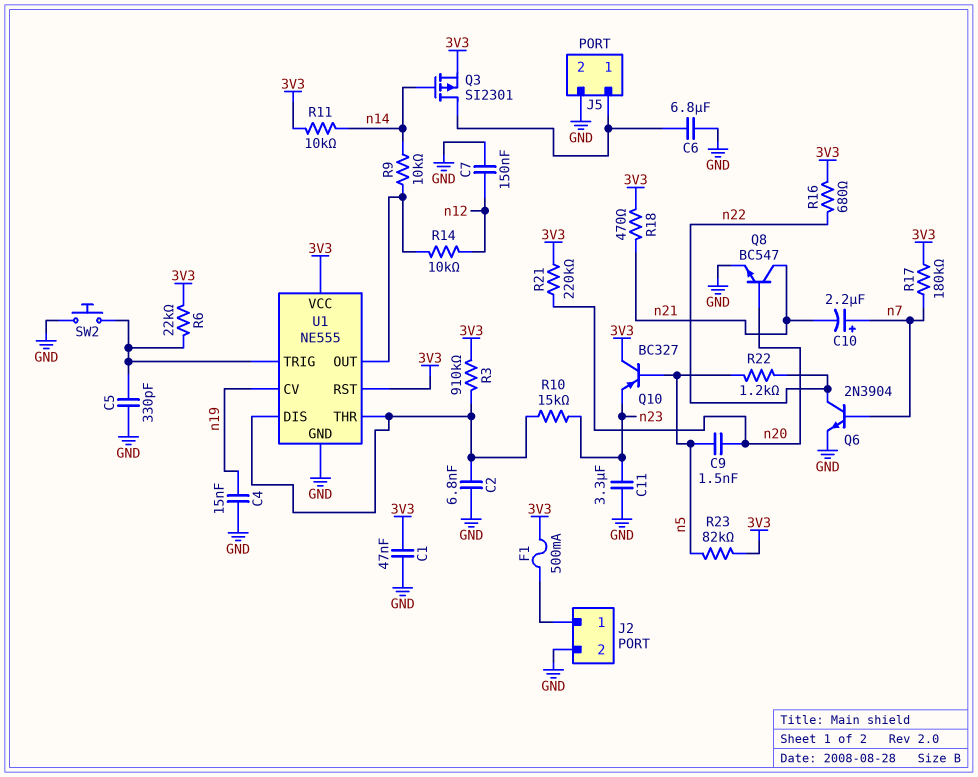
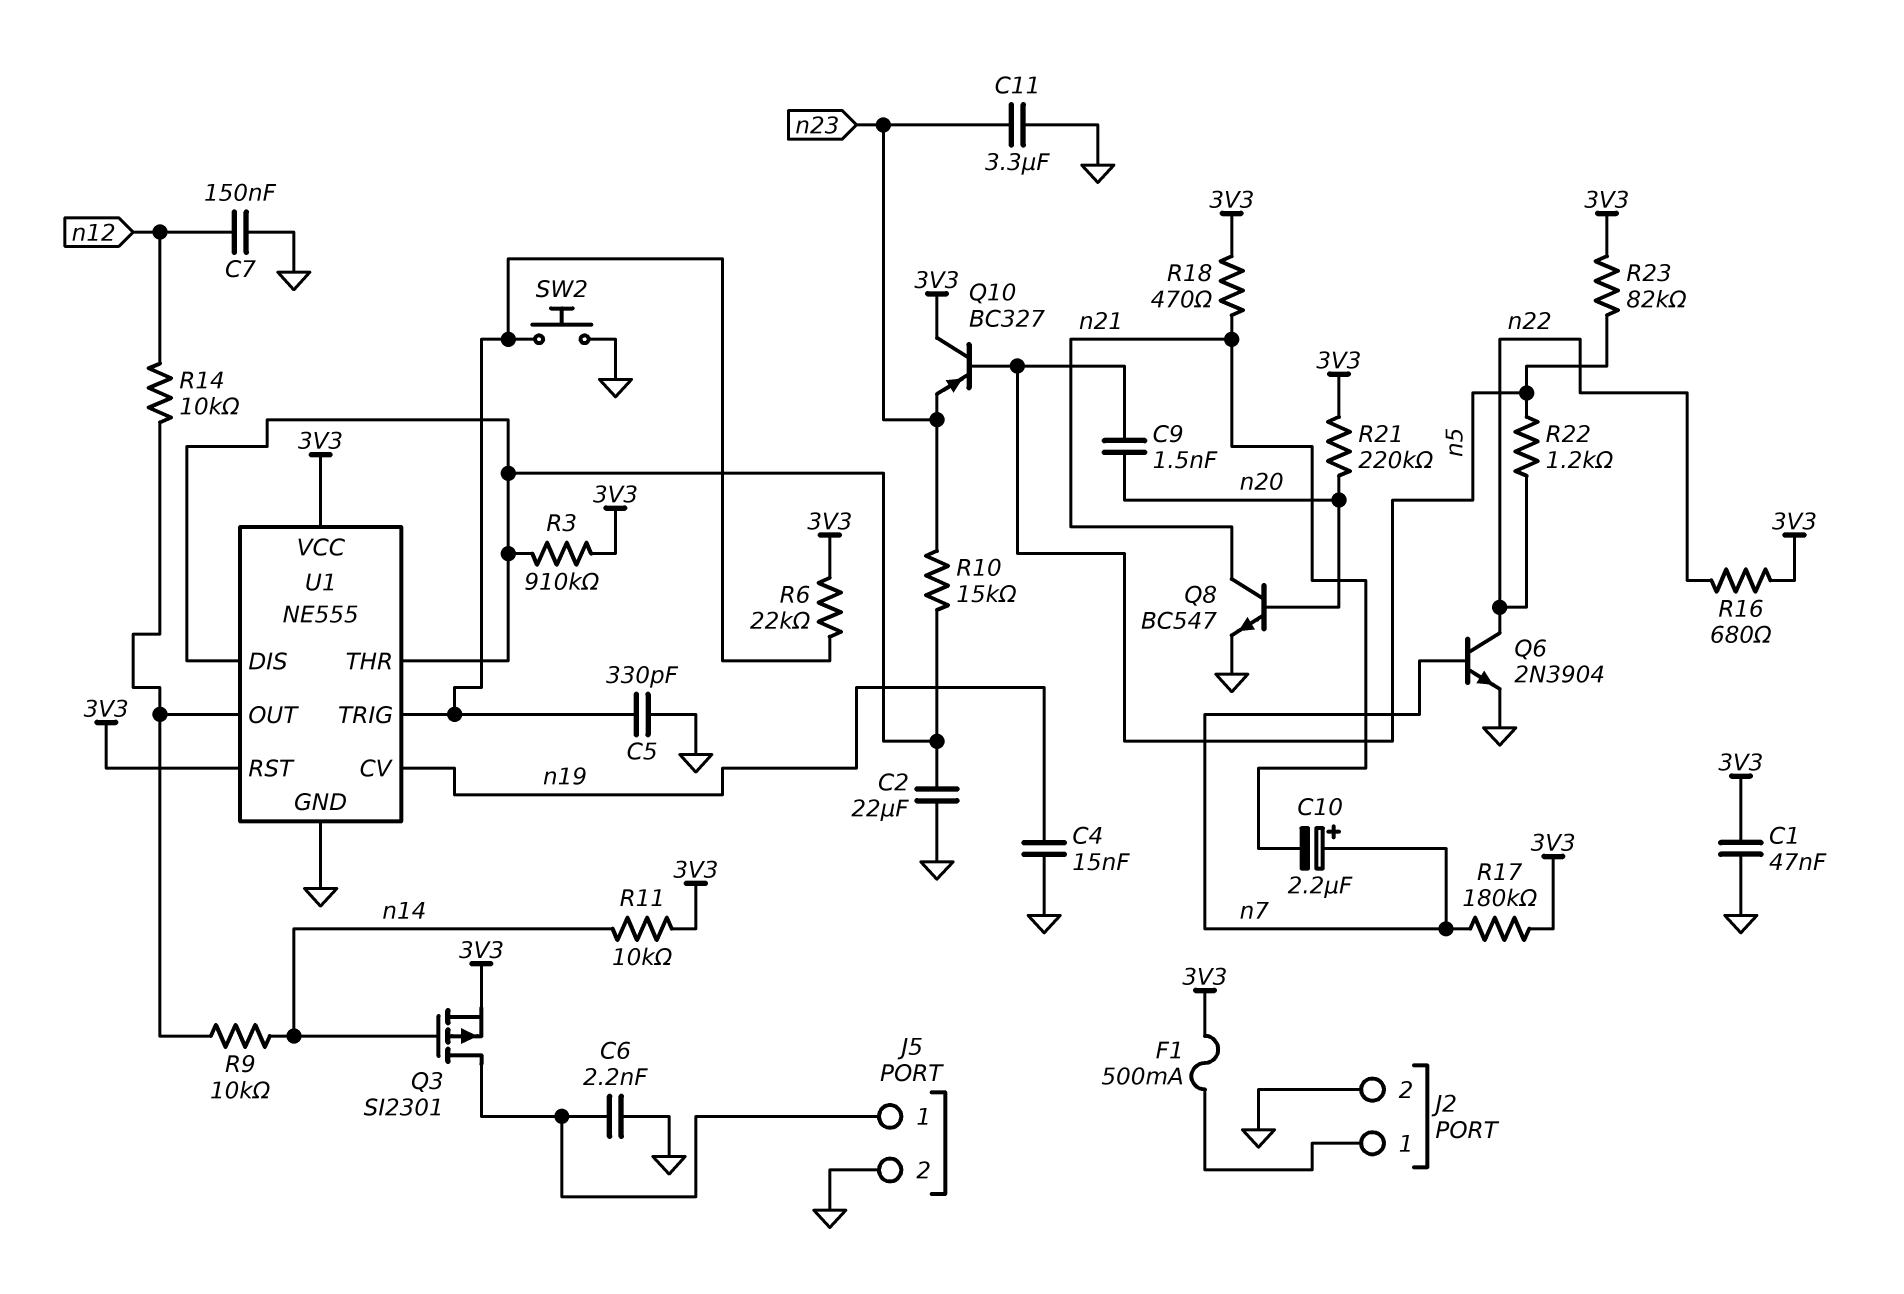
C2: 6.8nF (GND, U1/DIS) -> 22uF (GND, U1/DIS)
C6: 6.8uF (GND, J5/1) -> 2.2nF (GND, J5/1)

